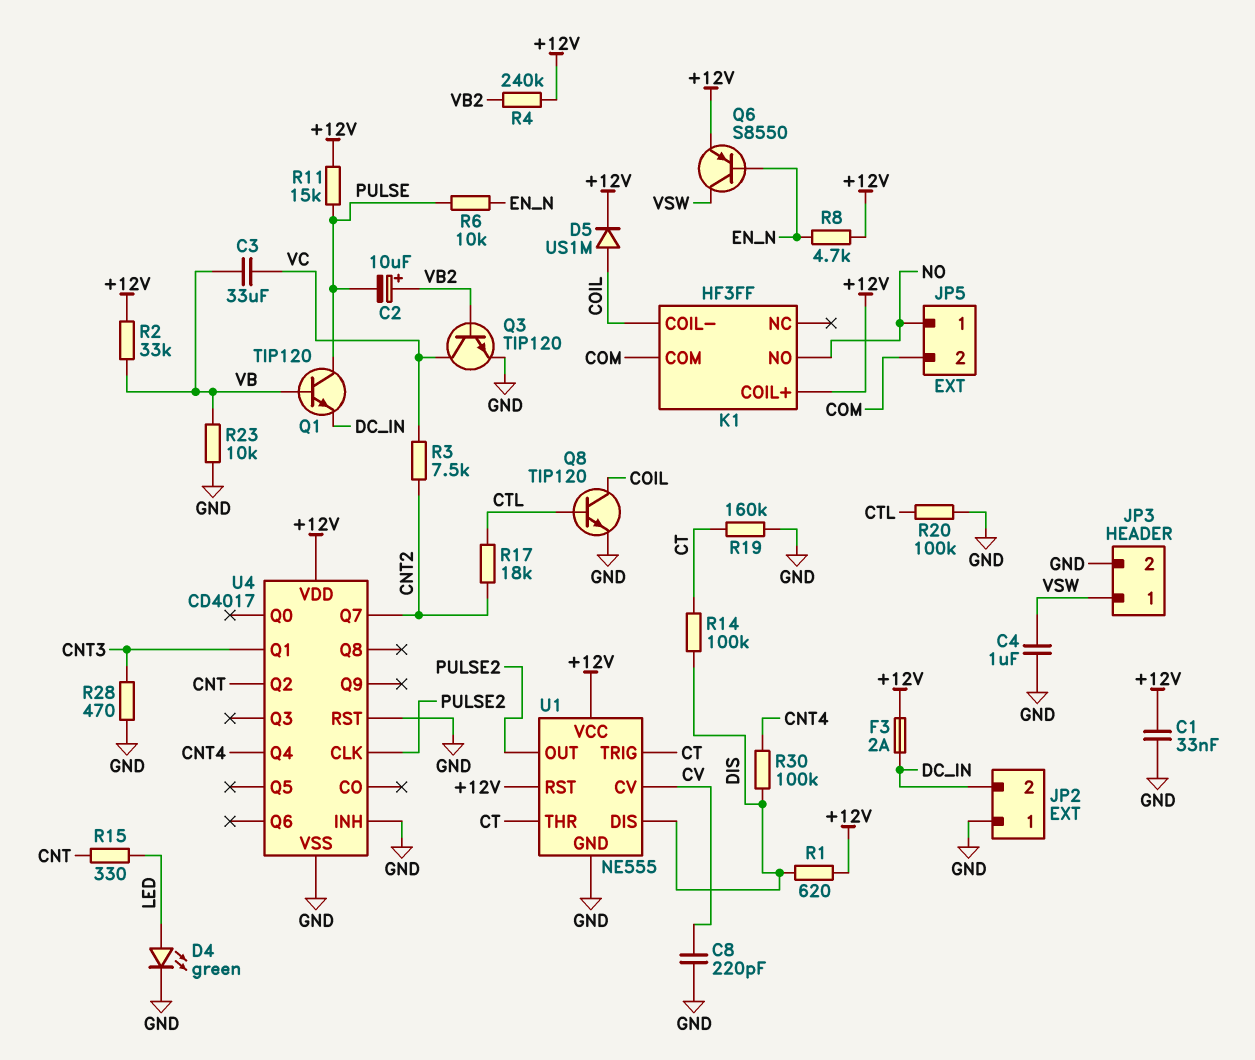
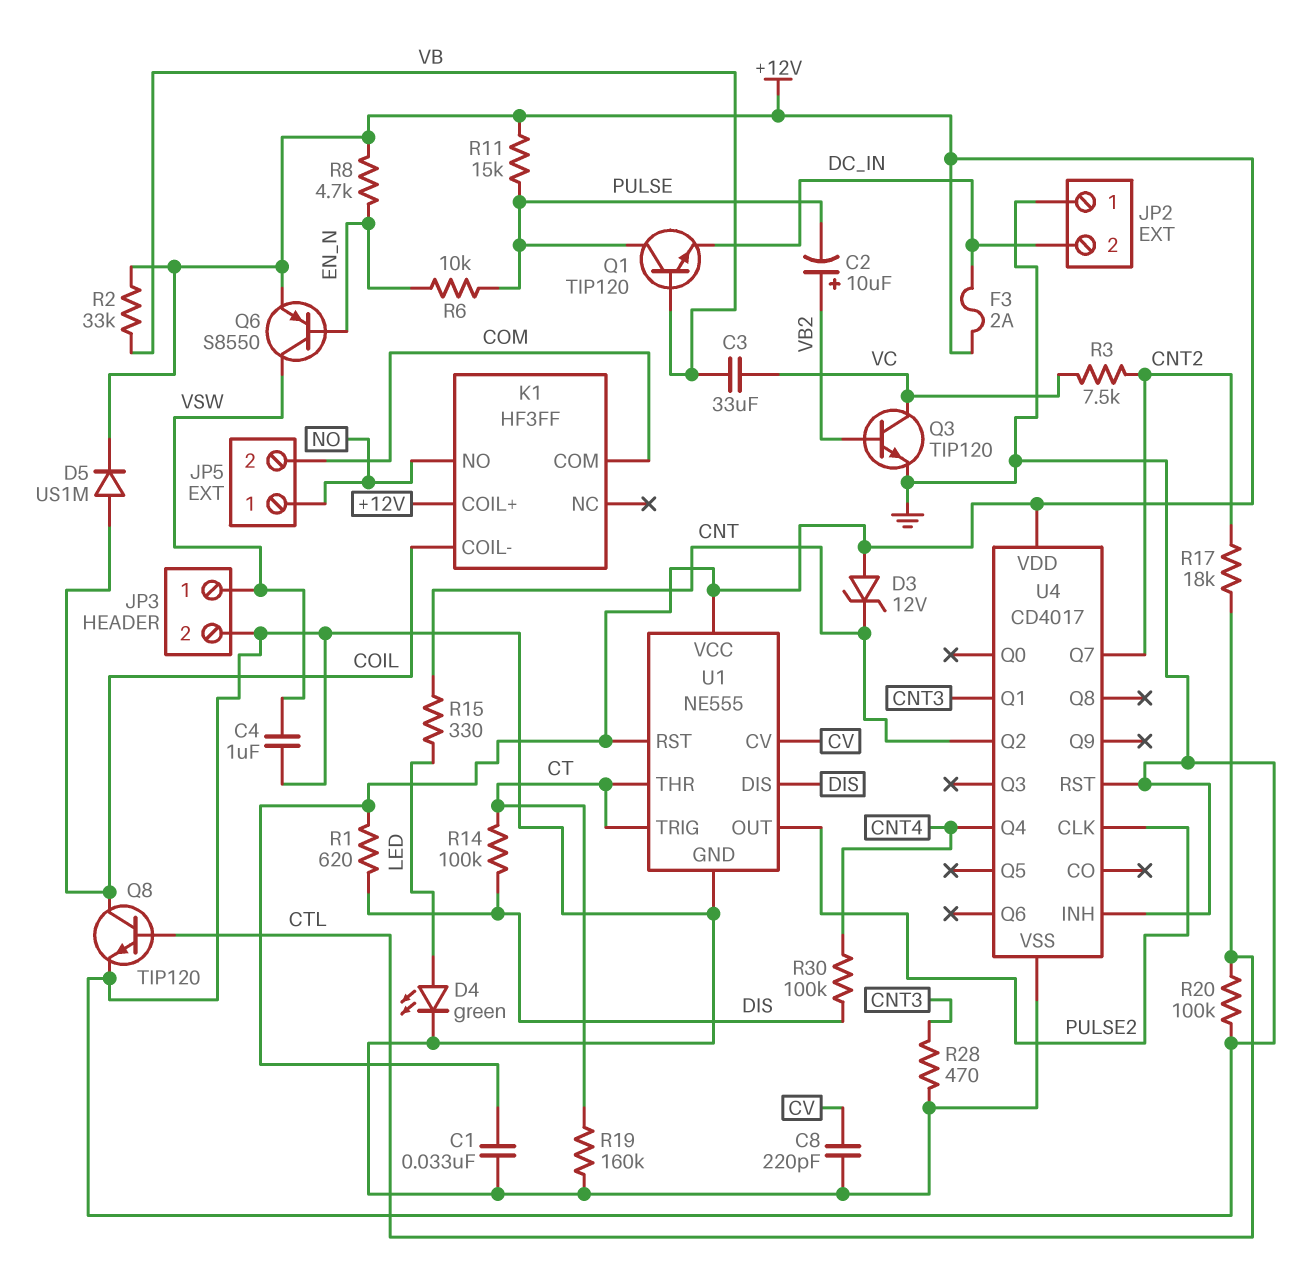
D3: none -> zener 12V (A +12V, K CNT)
R4: 240k (+12V, VB2) -> none
R23: 10k (GND, VB) -> none

